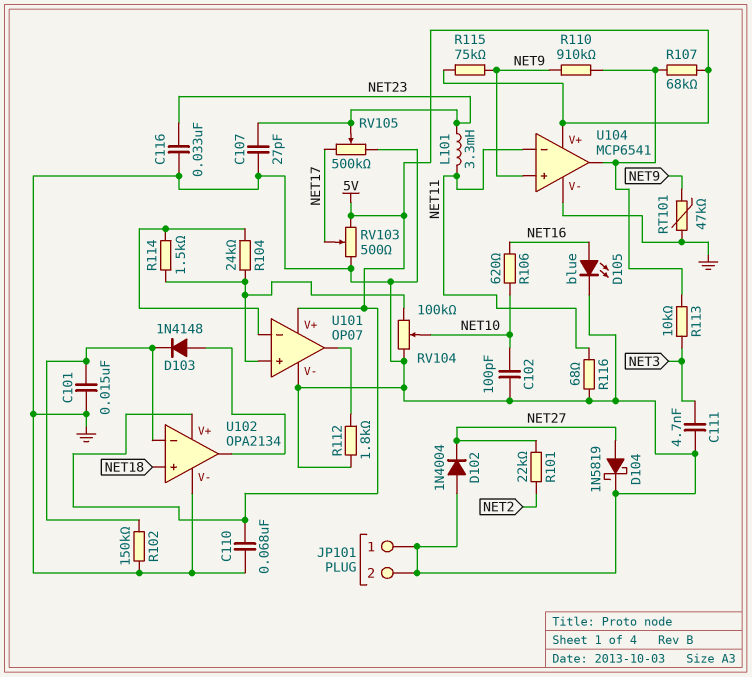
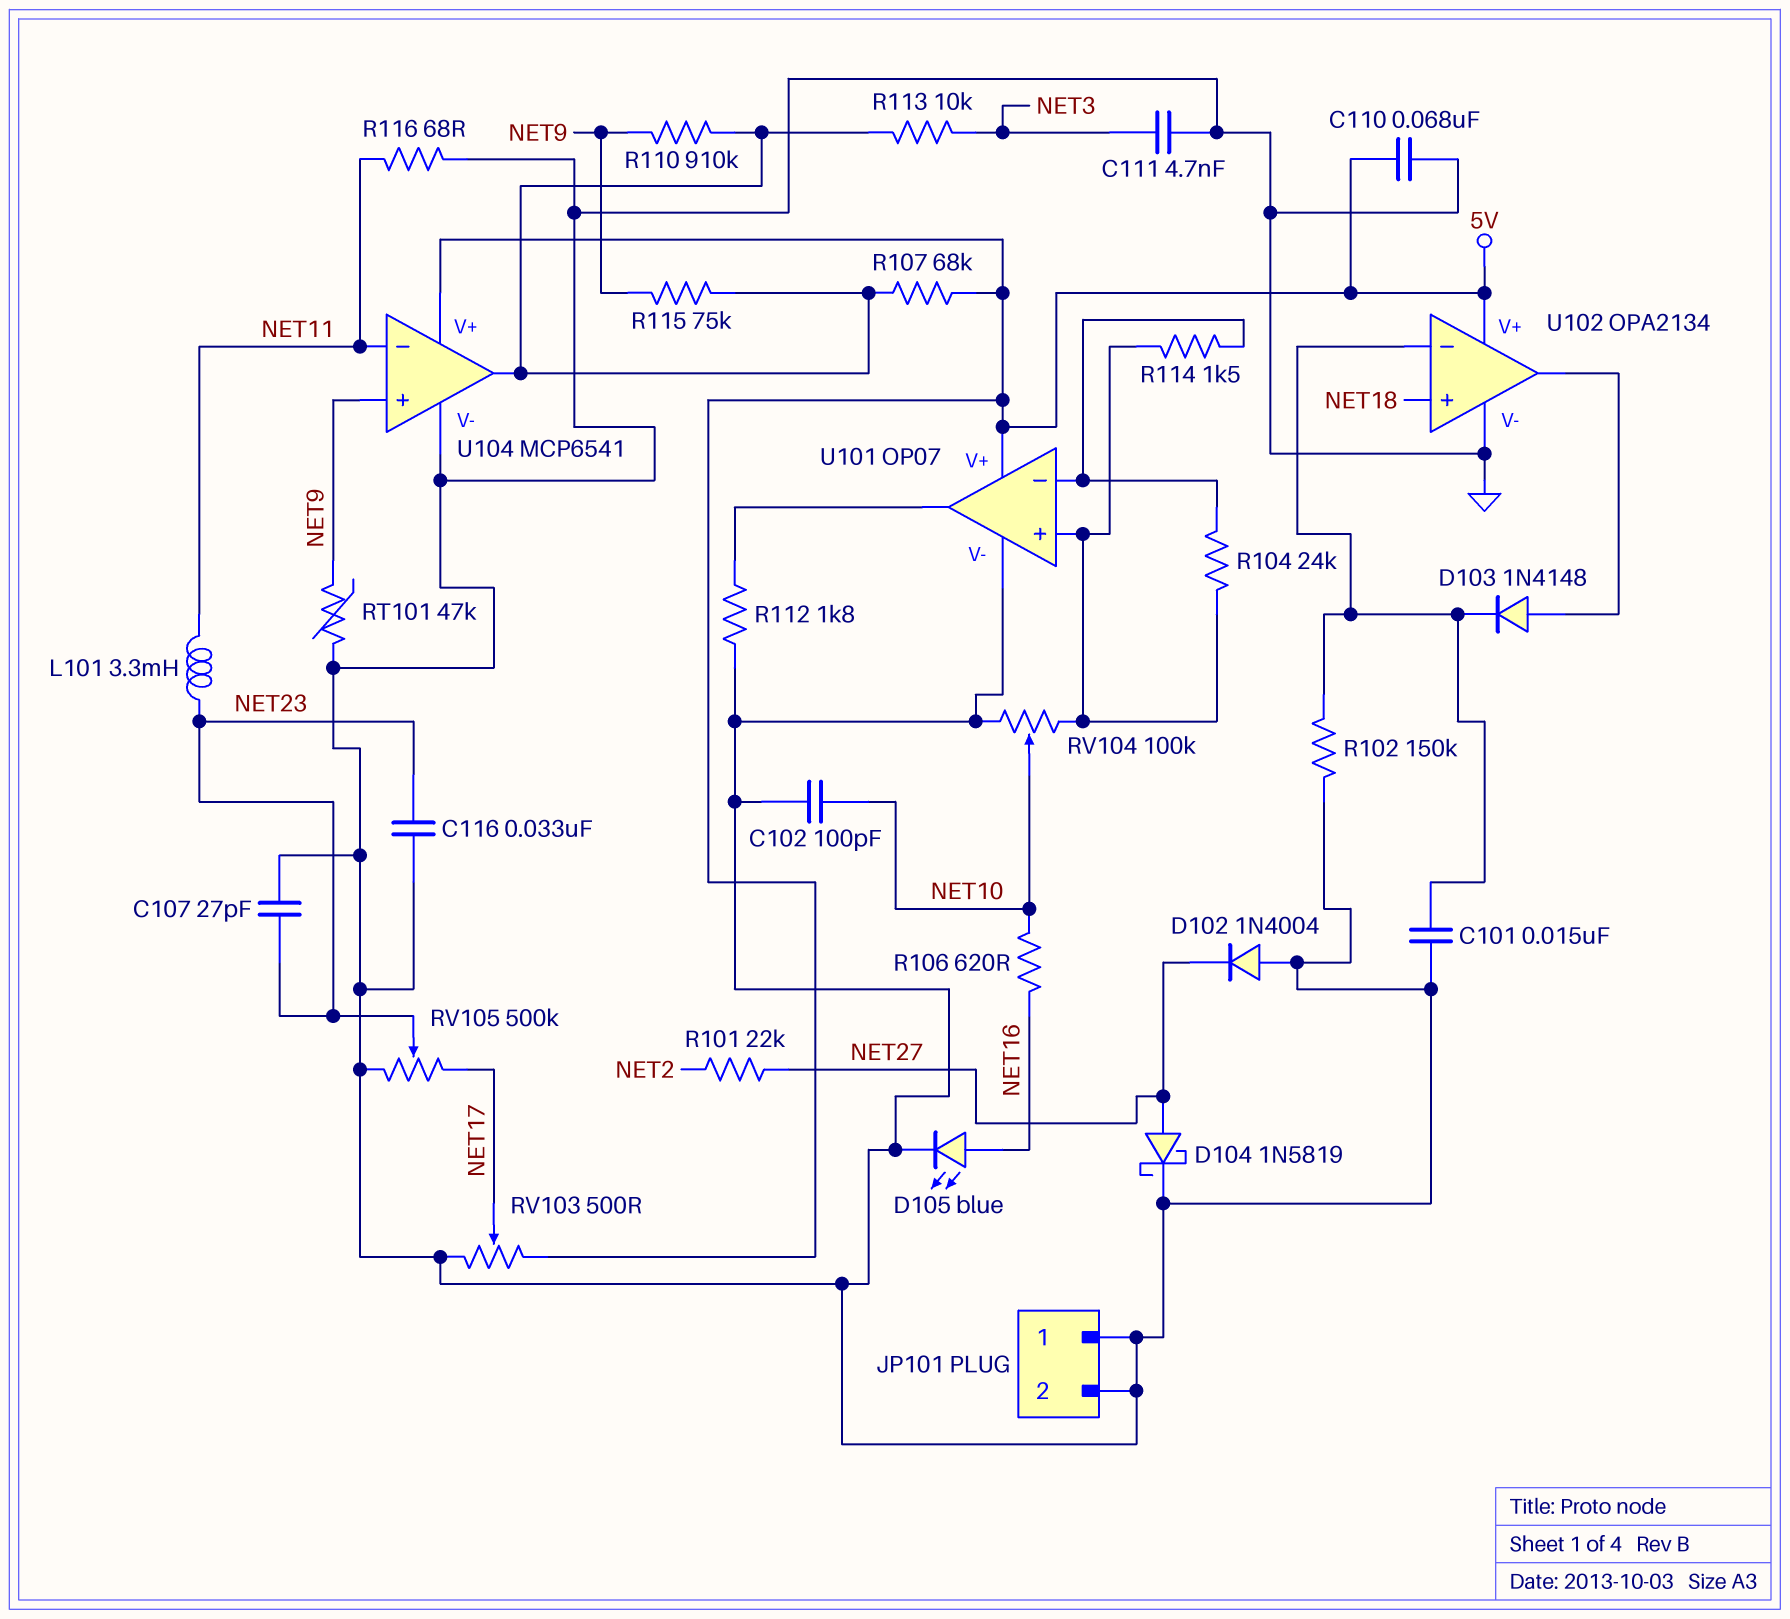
R115: 75k (5V, NET9) -> 75k (NET9, U104/out)

